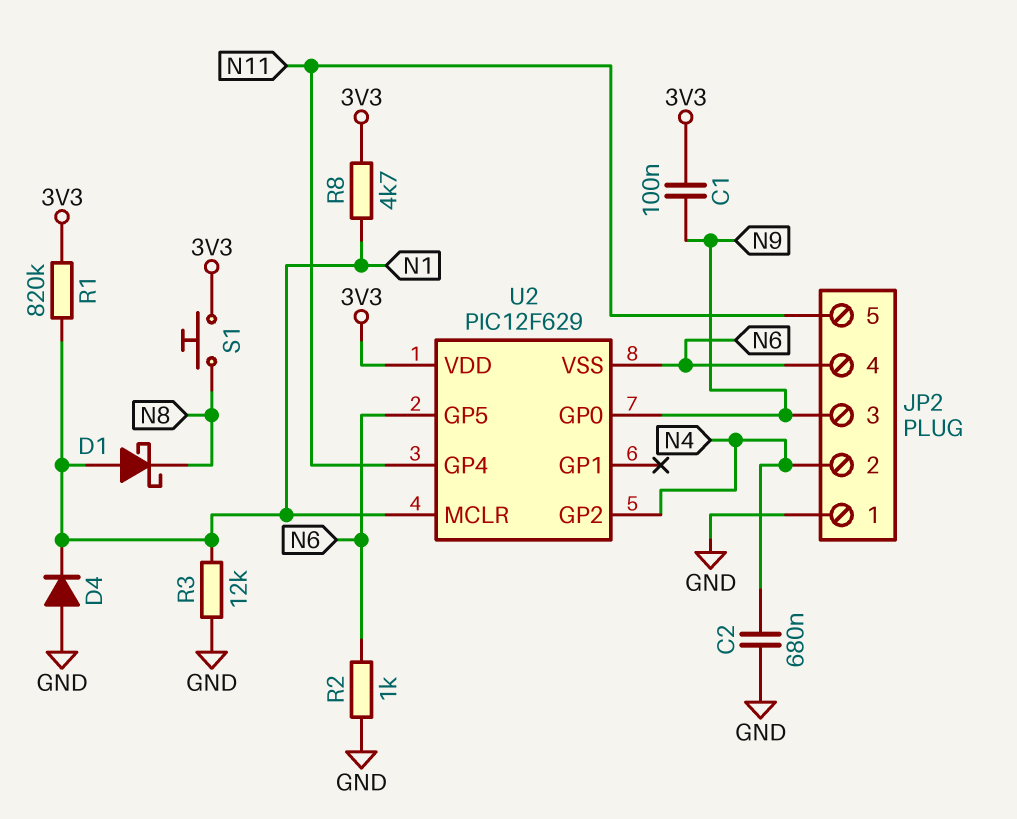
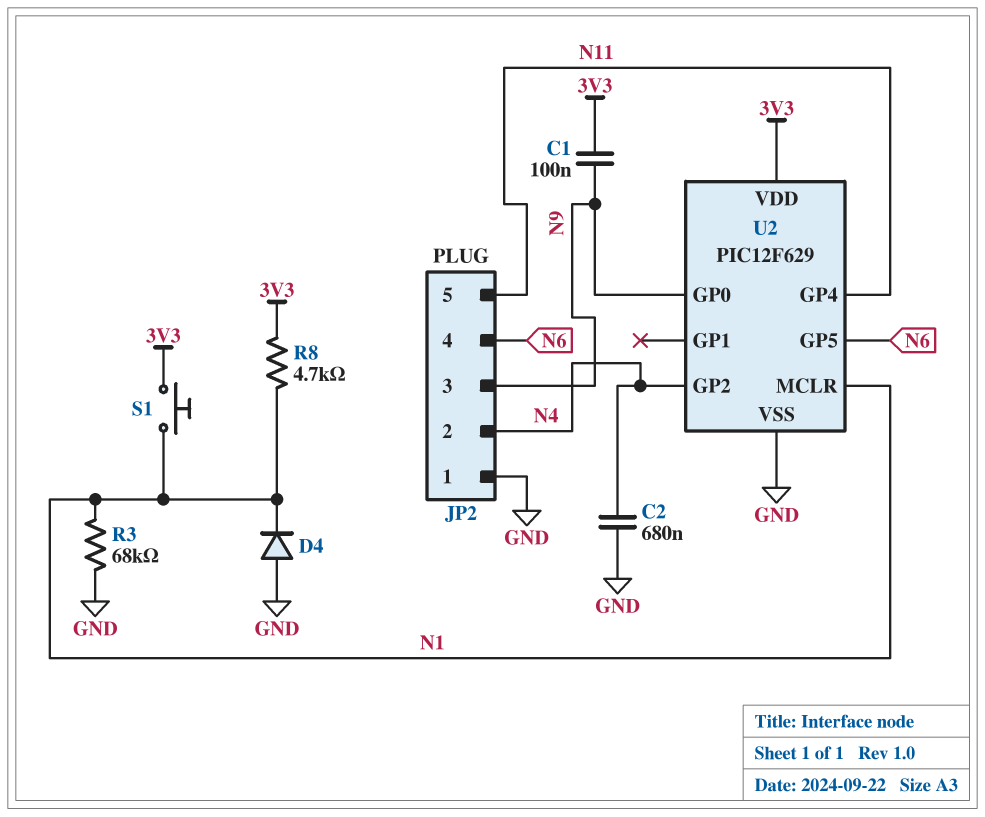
D1: schottky (A N1, K N8) -> none
R1: 820k (3V3, N1) -> none
R2: 1k (GND, N6) -> none
R3: 12k (GND, N1) -> 68k (GND, N1)
S1: button (3V3, N8) -> button (3V3, N1)
U2 pin VSS: N6 -> GND

